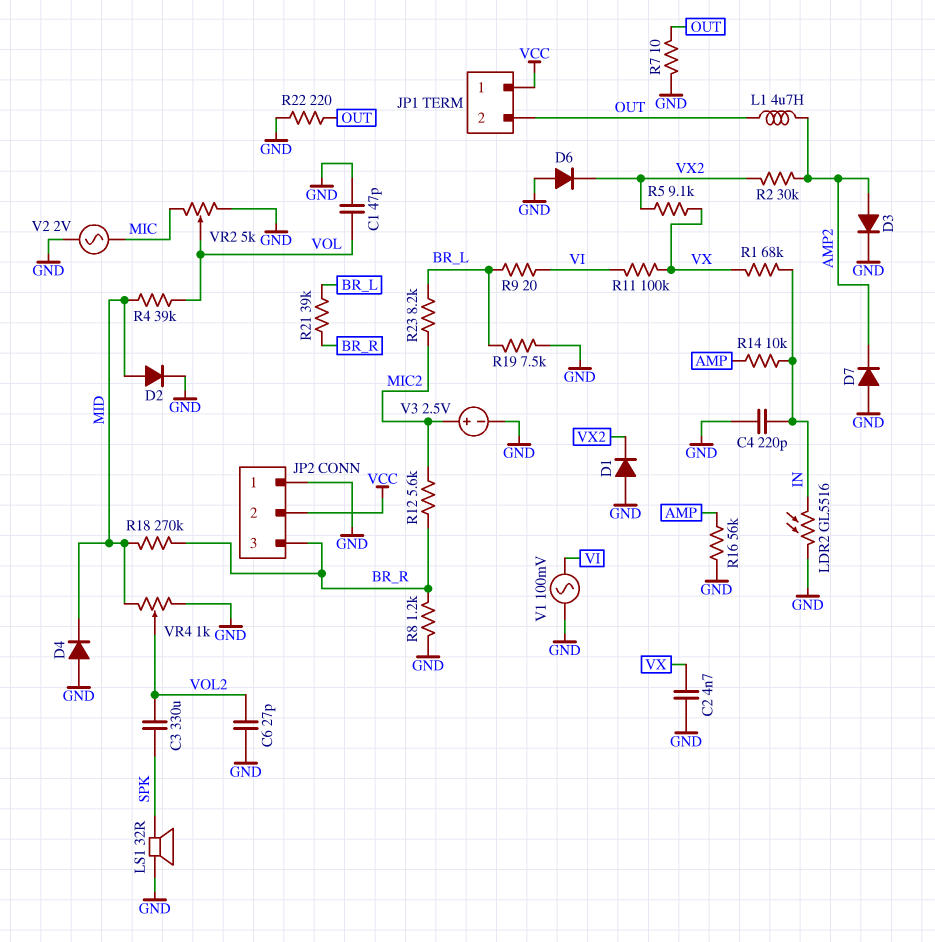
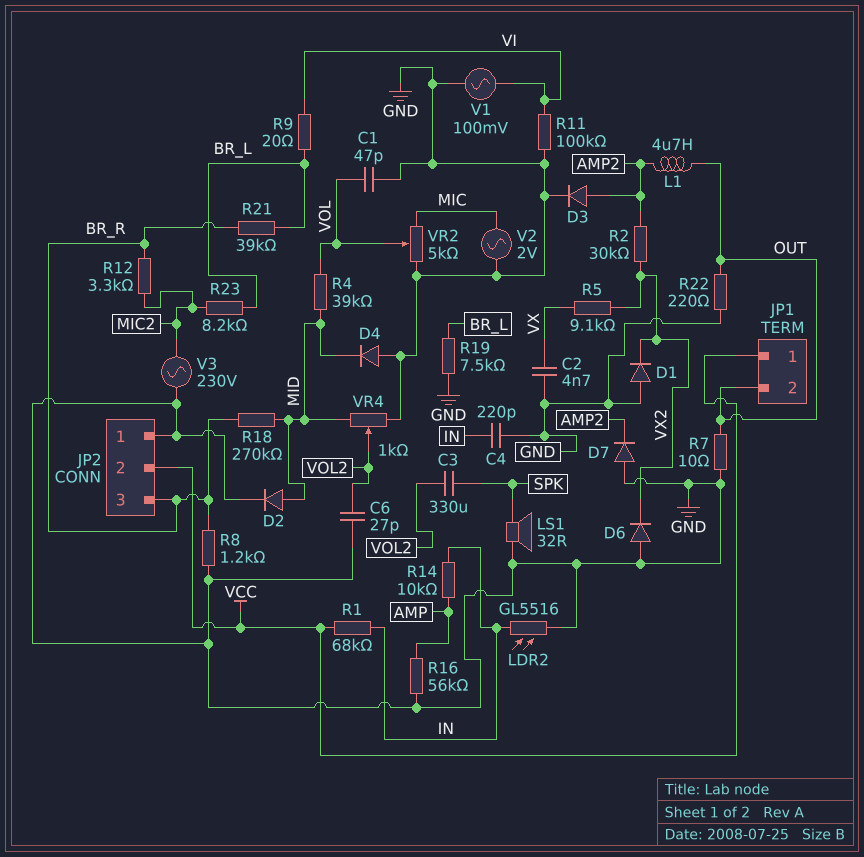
R1: 68k (IN, VX) -> 68k (IN, VCC)
R11: 100k (VI, VX) -> 100k (GND, VI)
R12: 5.6k (BR_R, MIC2) -> 3.3k (BR_R, MIC2)
V3: 2.5V (plus MIC2, minus GND) -> AC 230V (GND, MIC2)

